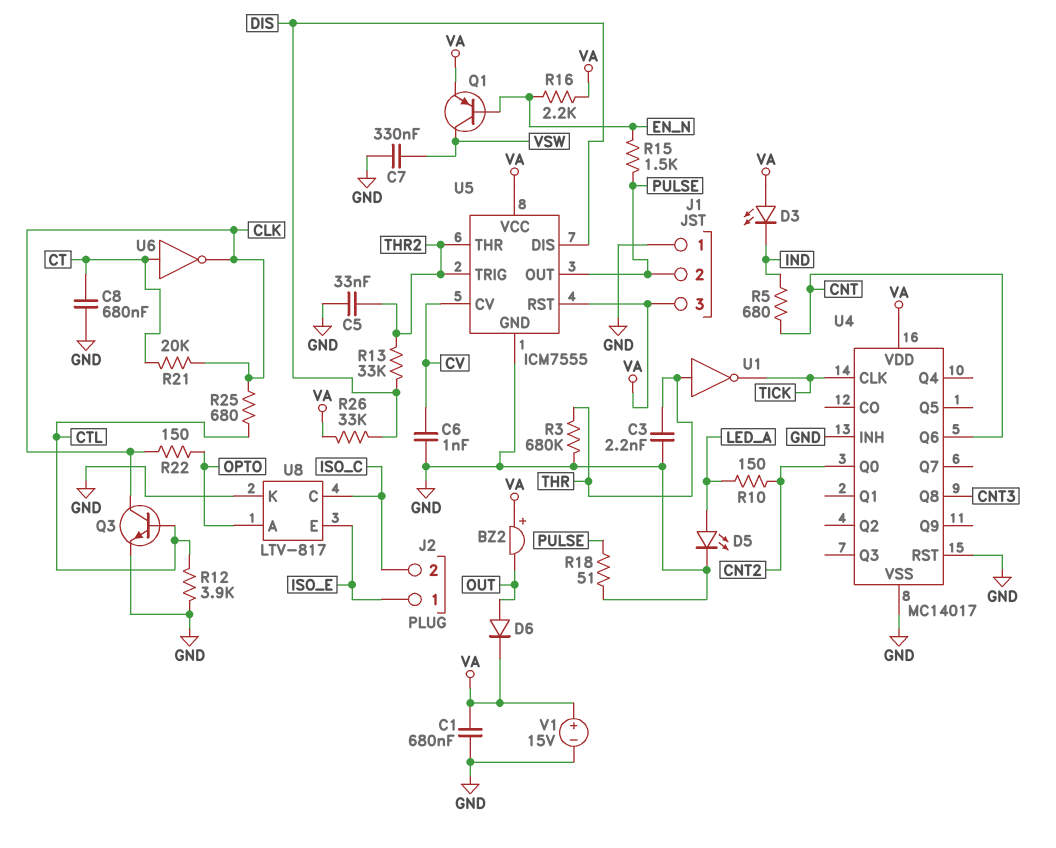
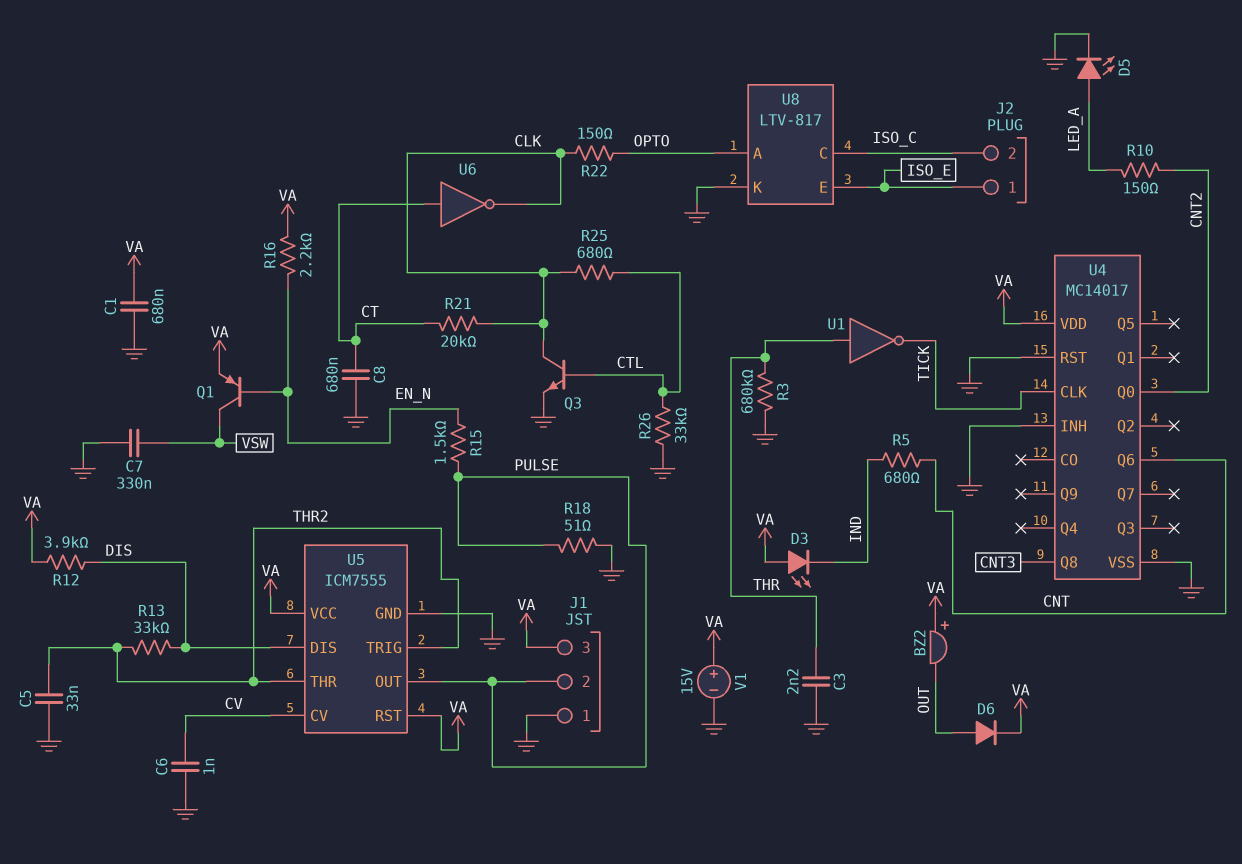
R12: 3.9k (CTL, GND) -> 3.9k (DIS, VA)
R26: 33k (DIS, VA) -> 33k (CTL, GND)

